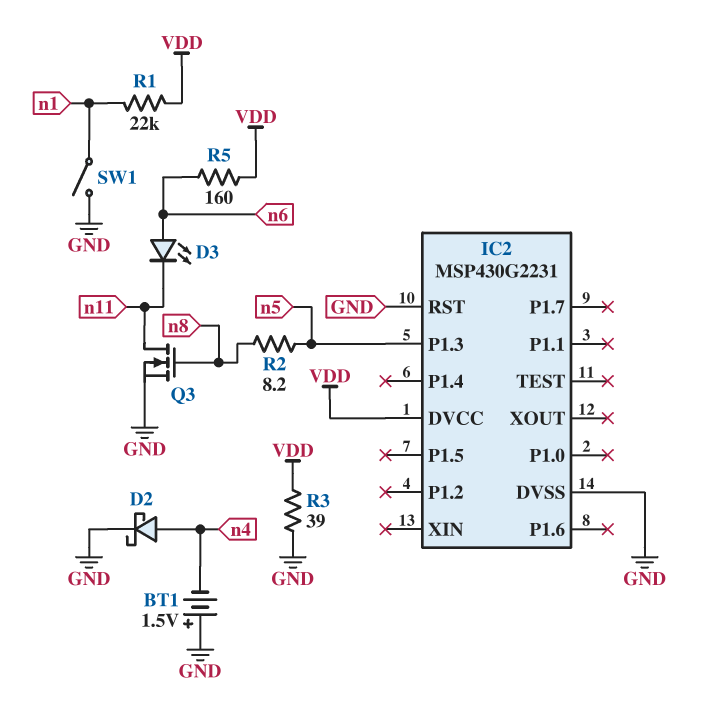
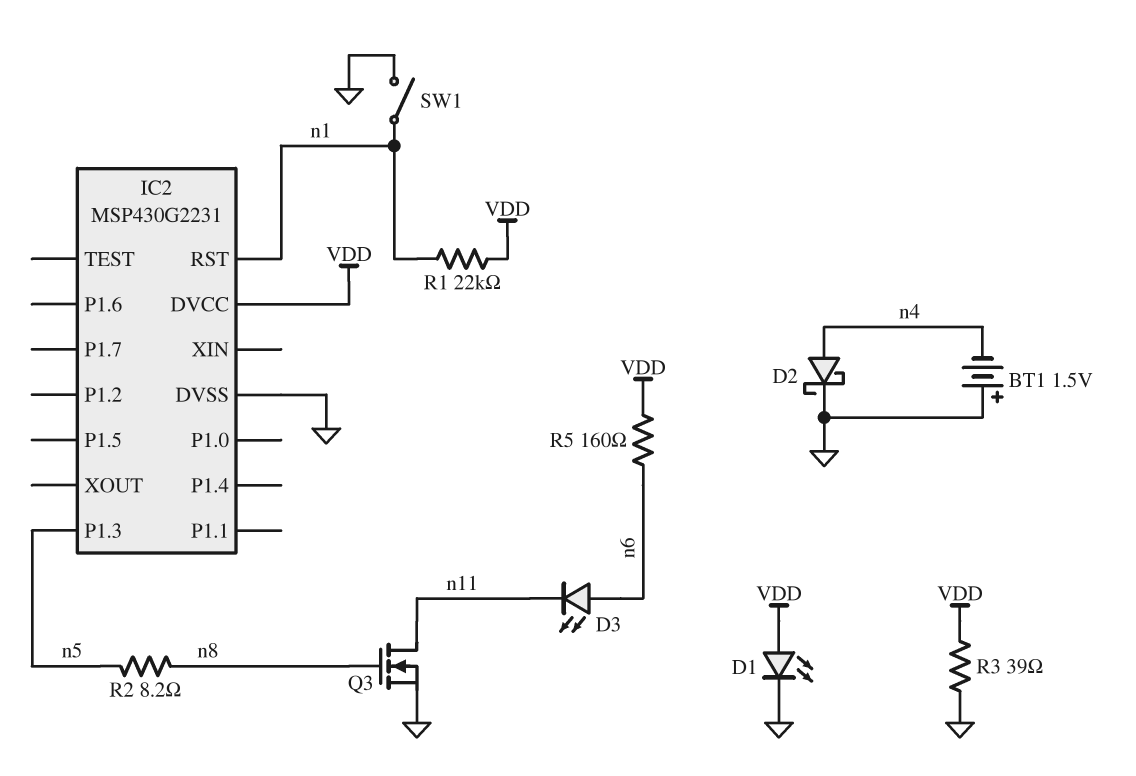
D1: none -> LED (A VDD, K GND)
IC2 pin RST: GND -> n1

